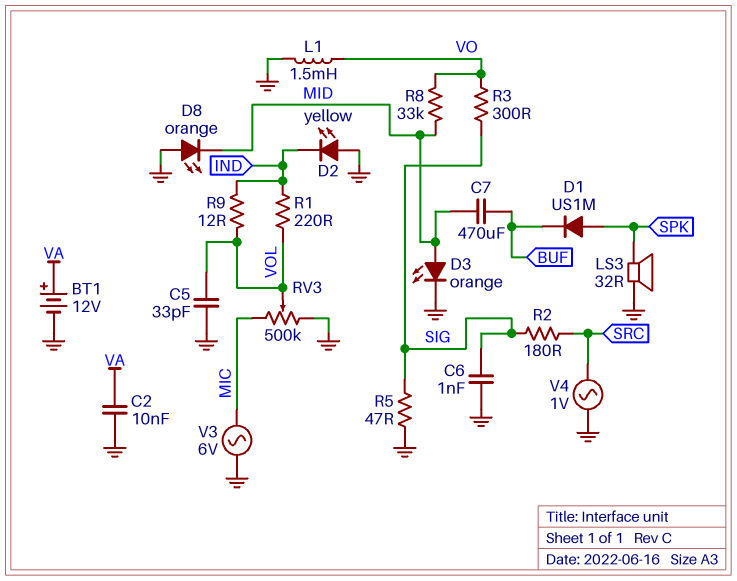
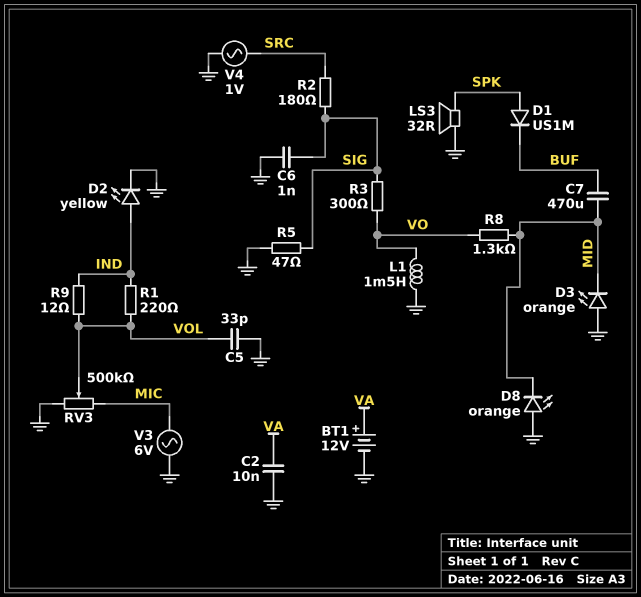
D2: LED yellow (A GND, K IND) -> LED yellow (A IND, K GND)
D3: LED orange (A MID, K GND) -> LED orange (A GND, K MID)
R8: 33k (MID, VO) -> 1.3k (MID, VO)

